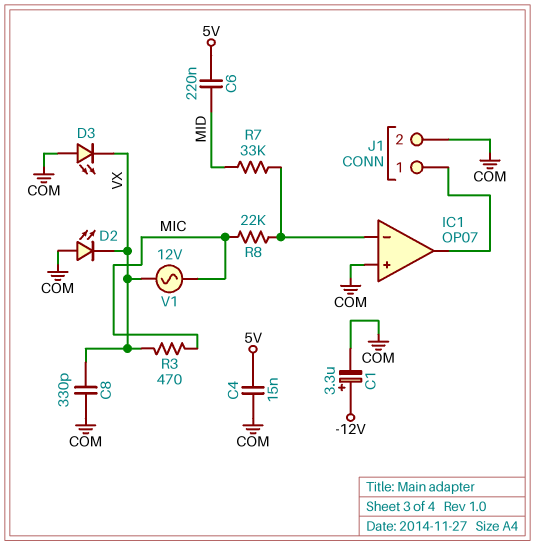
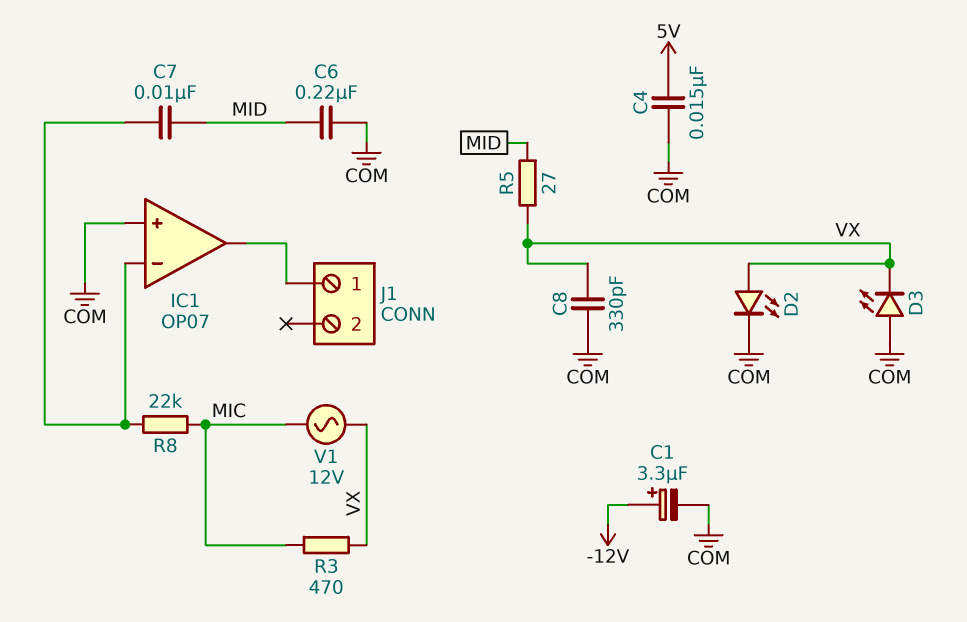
C6: 220nF (5V, MID) -> 220nF (COM, MID)
C7: none -> 10nF (IC1/in-, MID)
D2: LED (A COM, K VX) -> LED (A VX, K COM)
J1 pin 2: COM -> none
R5: none -> 27 (MID, VX)
R7: 33k (IC1/in-, MID) -> none

